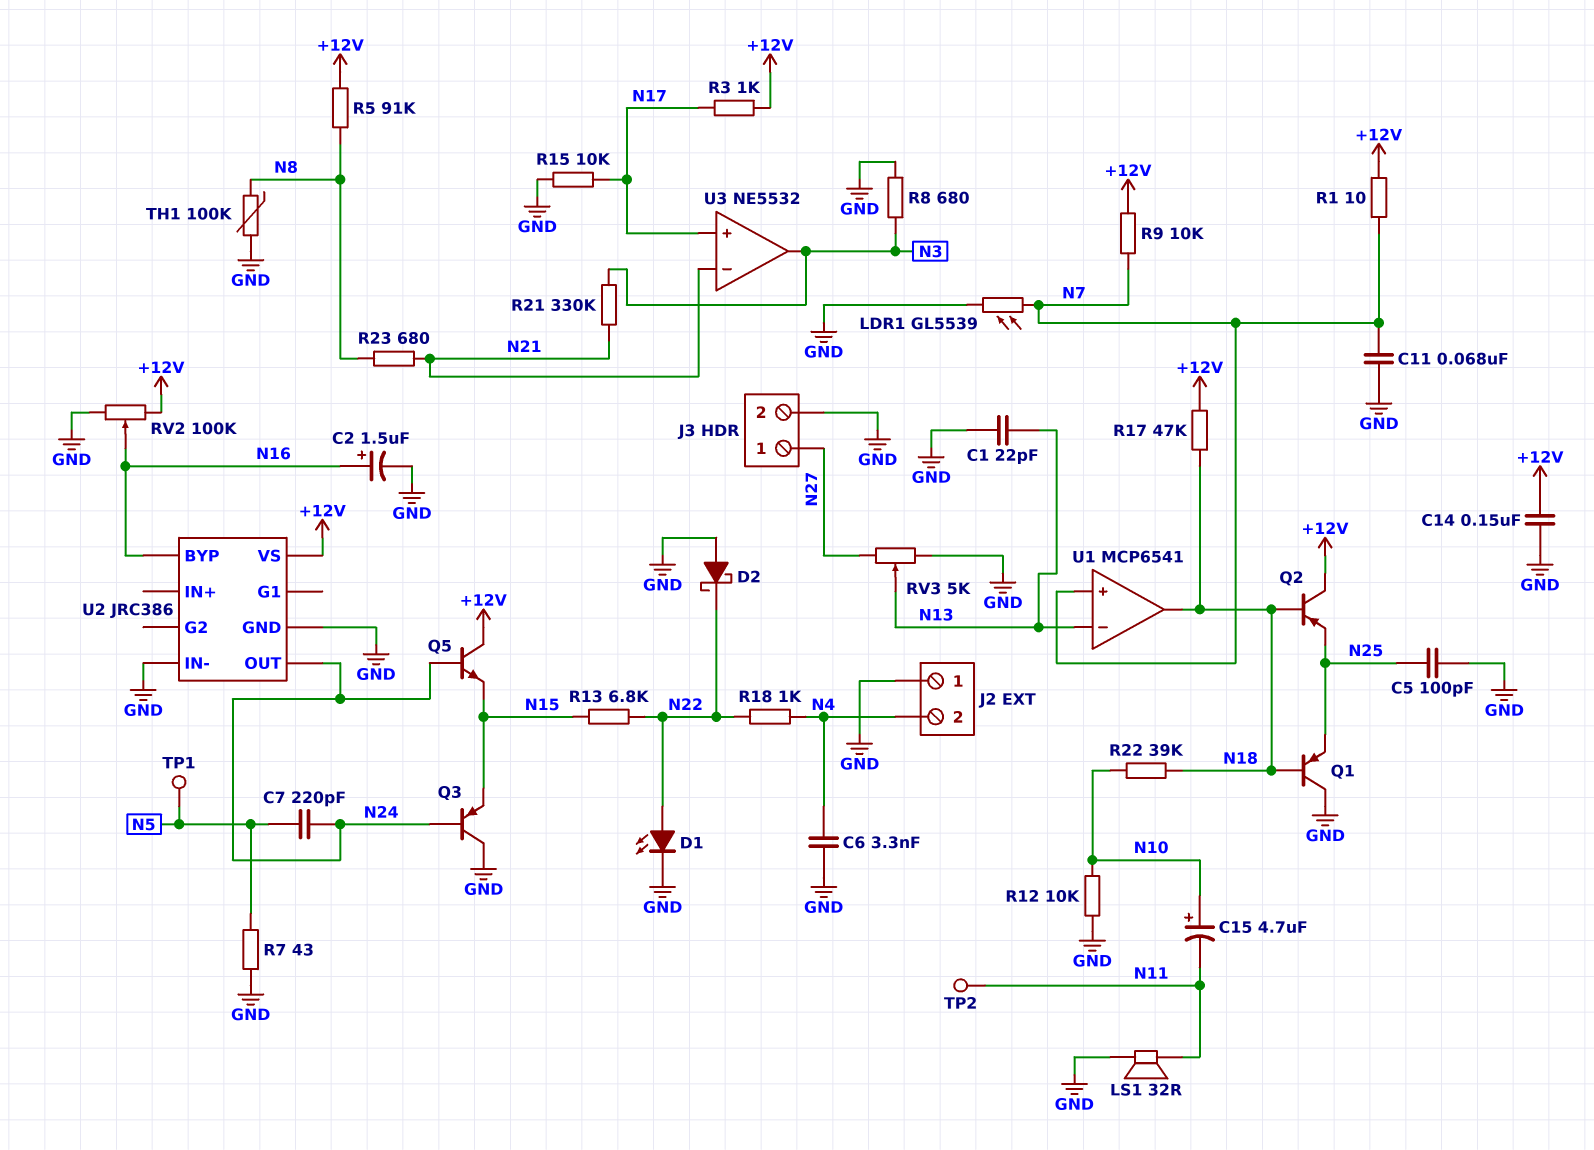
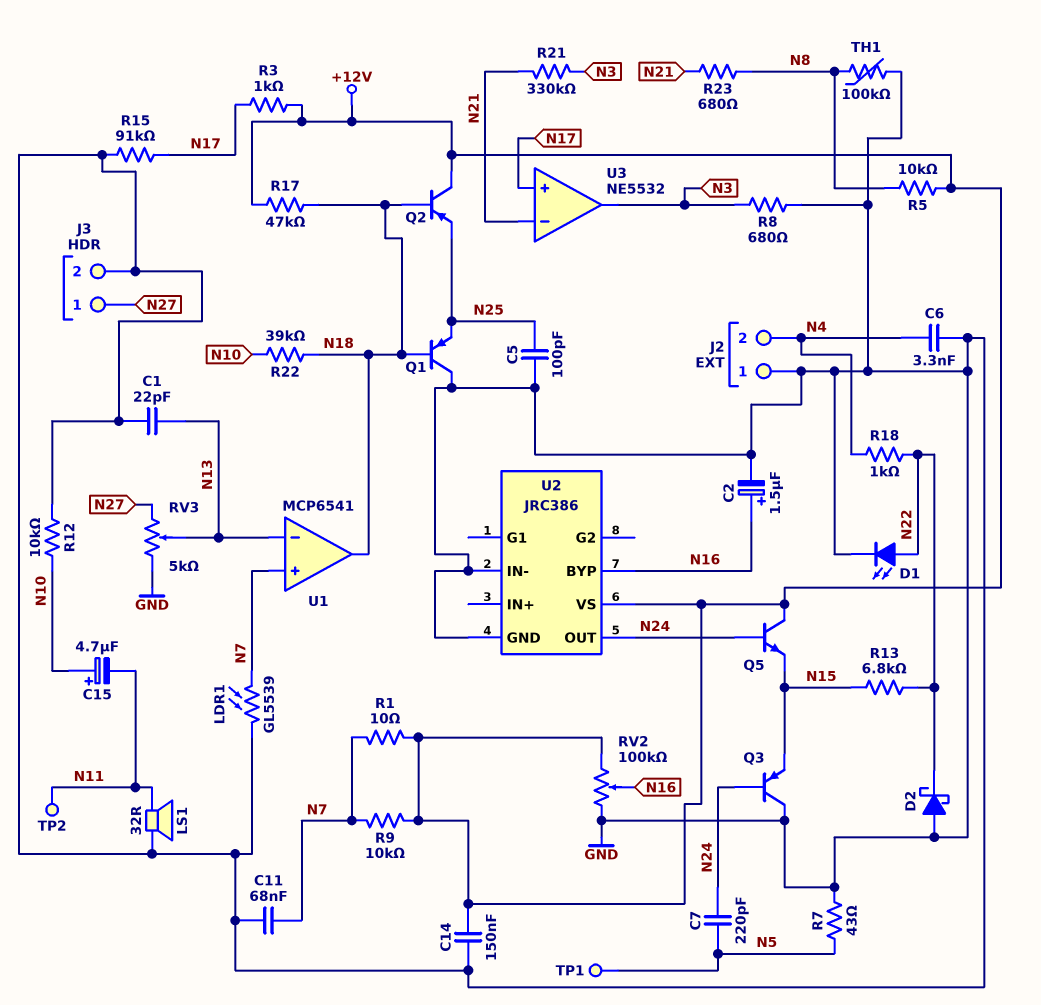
R5: 91k (+12V, N8) -> 10k (+12V, N8)
R15: 10k (GND, N17) -> 91k (GND, N17)

